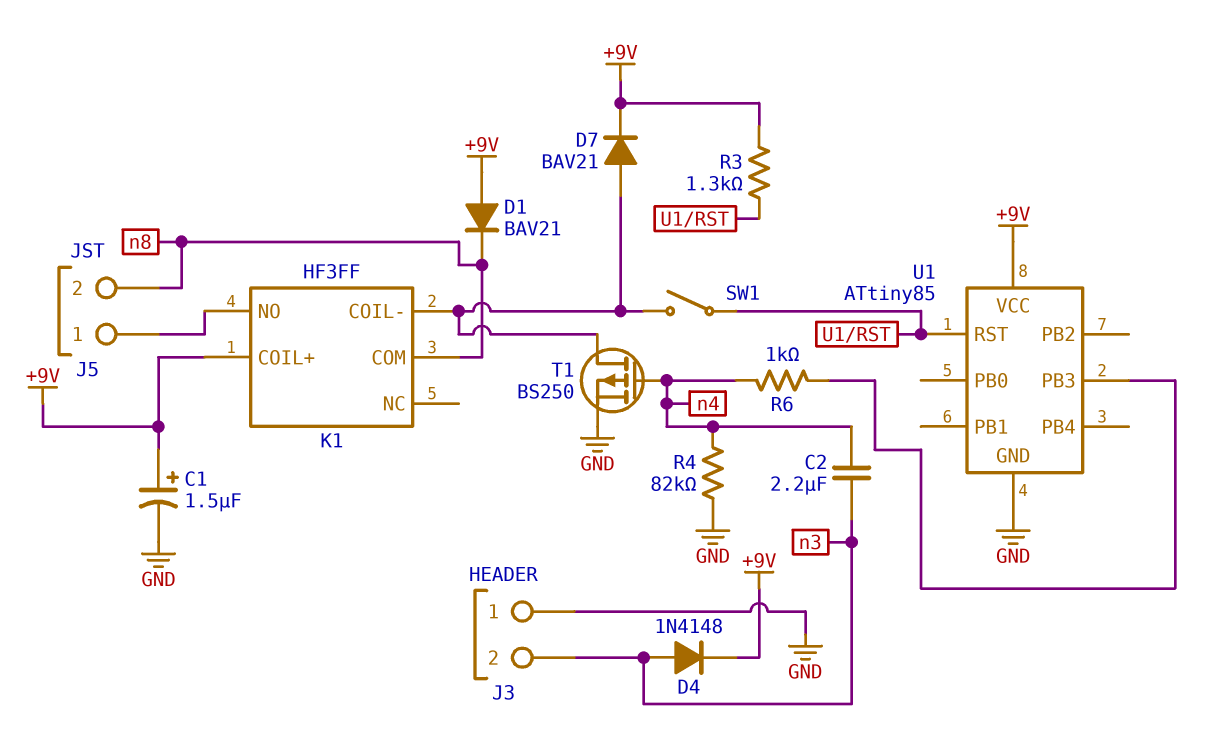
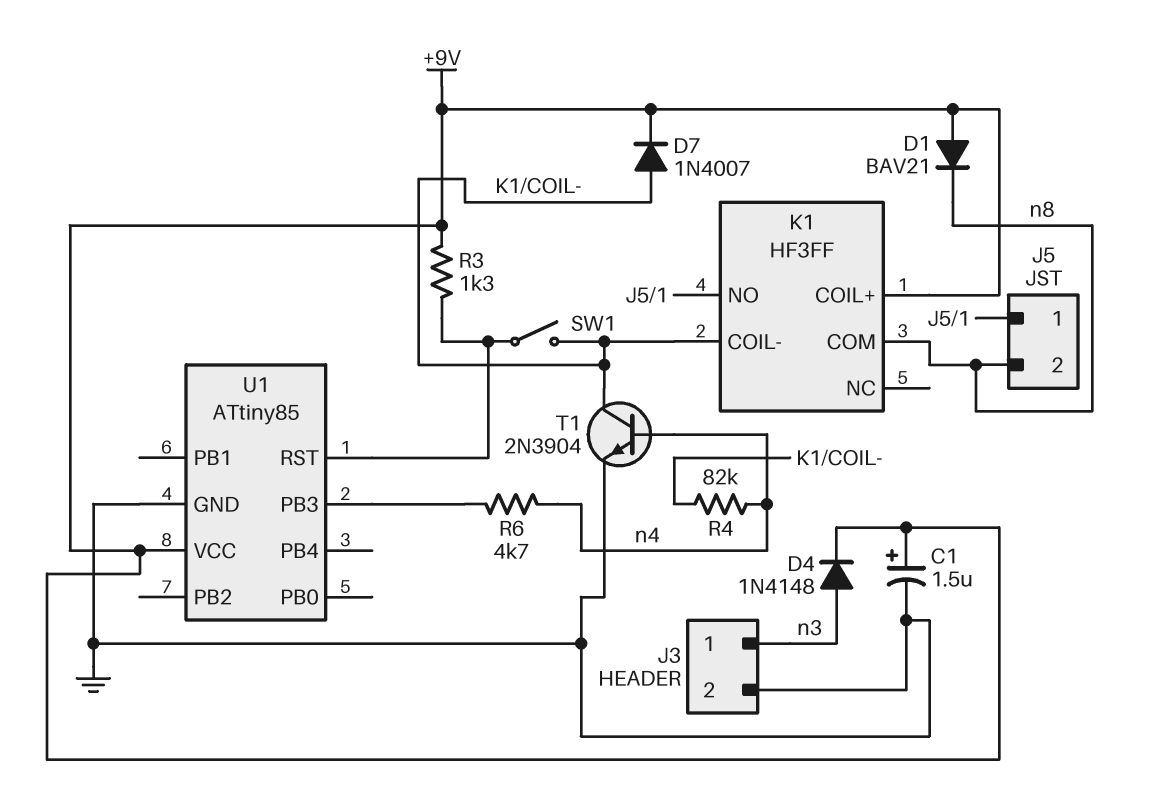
C2: 2.2uF (n3, n4) -> none
D7: diode BAV21 (A K1/COIL-, K +9V) -> diode 1N4007 (A K1/COIL-, K +9V)
J3 pin 1: GND -> n3
J3 pin 2: n3 -> GND
R4: 82k (GND, n4) -> 82k (K1/COIL-, n4)
R6: 1k (U1/PB3, n4) -> 4.7k (U1/PB3, n4)
T1: PMOS BS250 (G n4, D K1/COIL-, S GND) -> NPN 2N3904 (B n4, C K1/COIL-, E GND)

